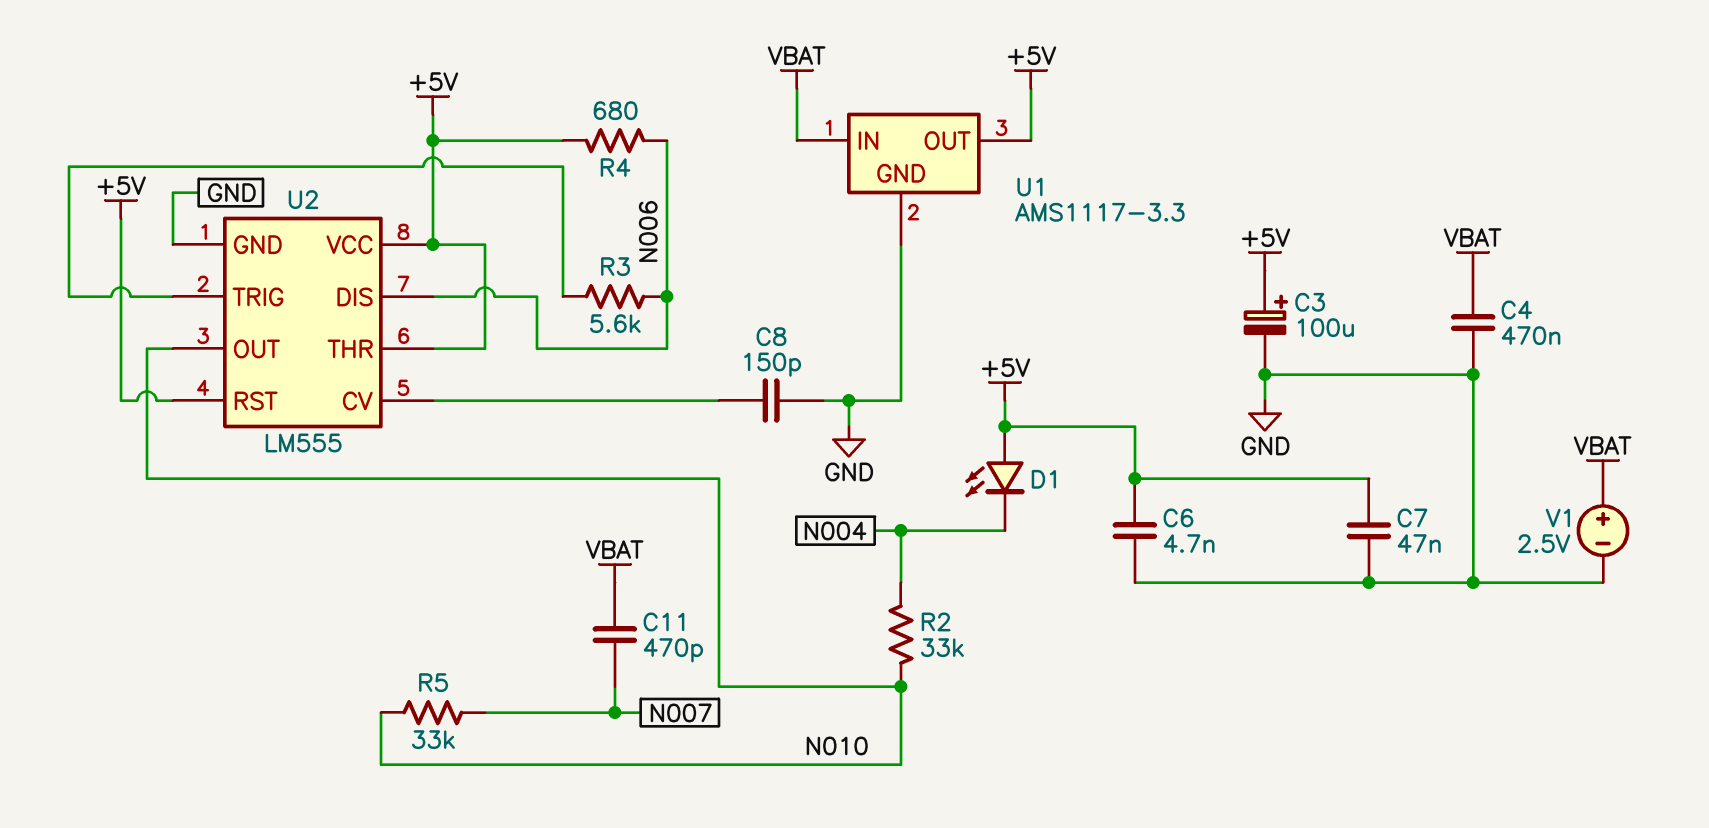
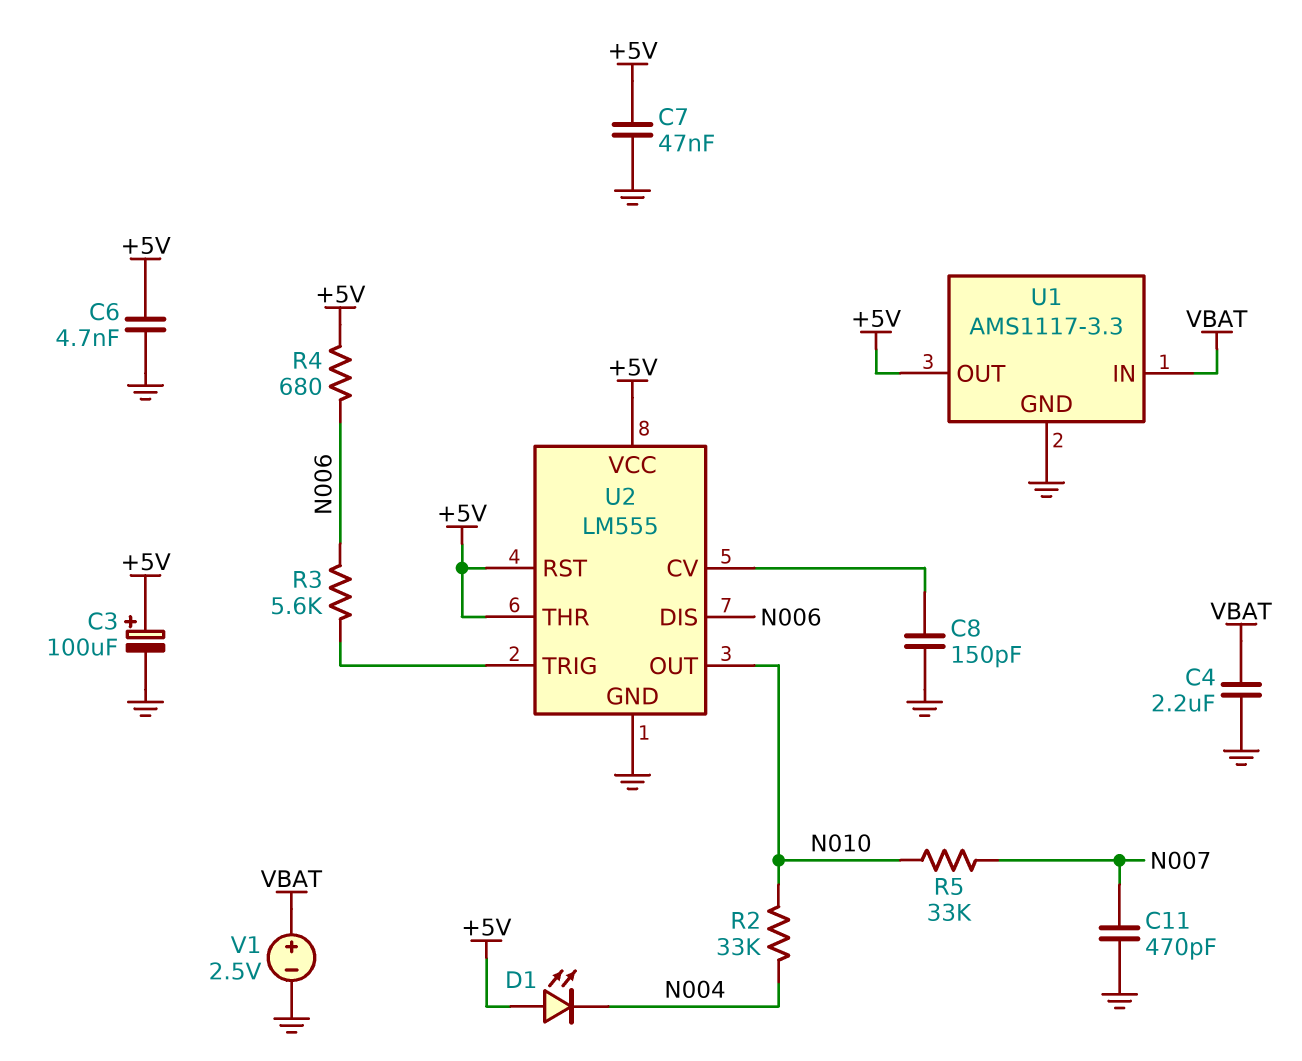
C4: 470nF (GND, VBAT) -> 2.2uF (GND, VBAT)
C11: 470pF (N007, VBAT) -> 470pF (GND, N007)

